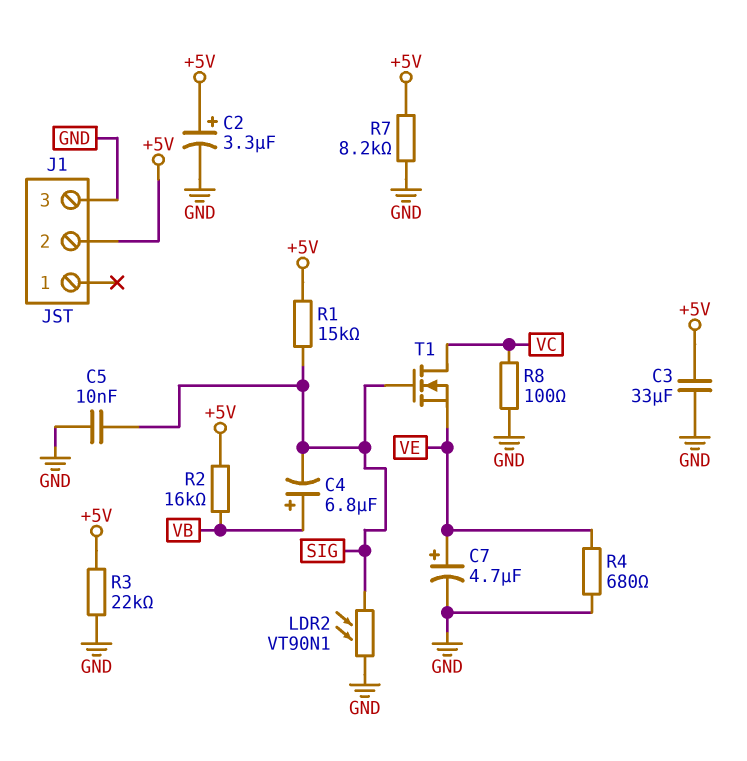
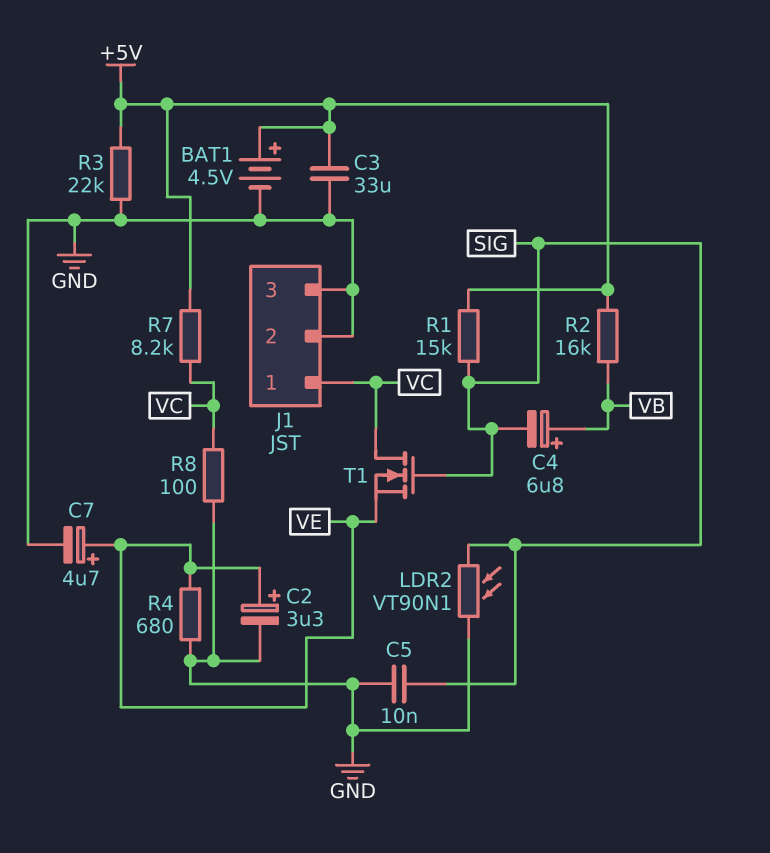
BAT1: none -> 4.5V (plus +5V, minus GND)
C2: 3.3uF (plus +5V, minus GND) -> 3.3uF (plus VE, minus GND)
J1 pin 1: none -> VC
J1 pin 2: +5V -> GND
R7: 8.2k (+5V, GND) -> 8.2k (+5V, VC)

